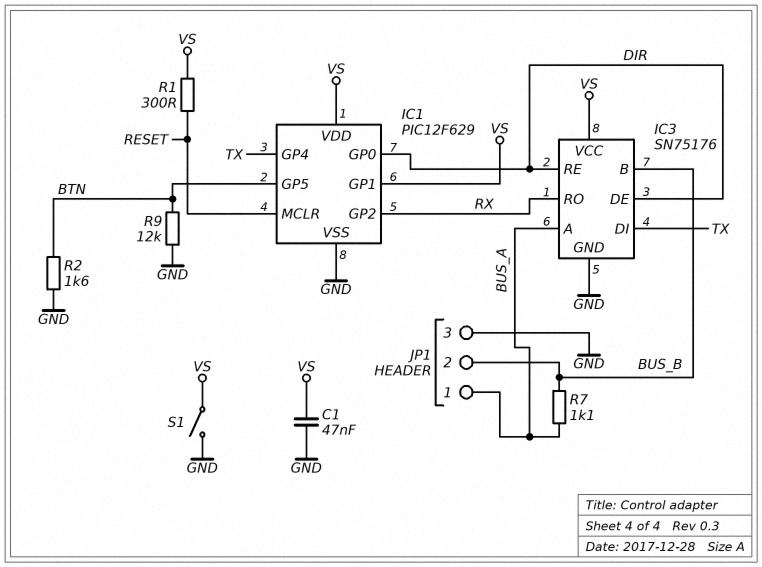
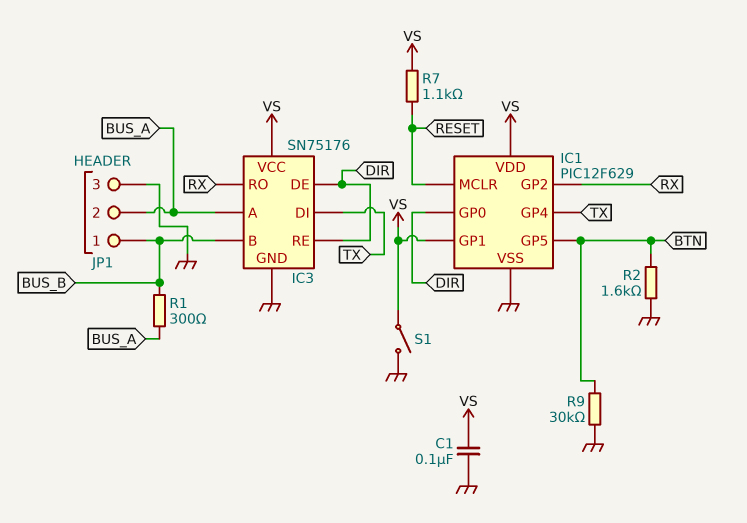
C1: 47nF (GND, VS) -> 100nF (GND, VS)
JP1 pin 1: BUS_A -> BUS_B
JP1 pin 2: BUS_B -> BUS_A
R1: 300 (RESET, VS) -> 300 (BUS_A, BUS_B)
R7: 1.1k (BUS_A, BUS_B) -> 1.1k (RESET, VS)
R9: 12k (BTN, GND) -> 30k (BTN, GND)

